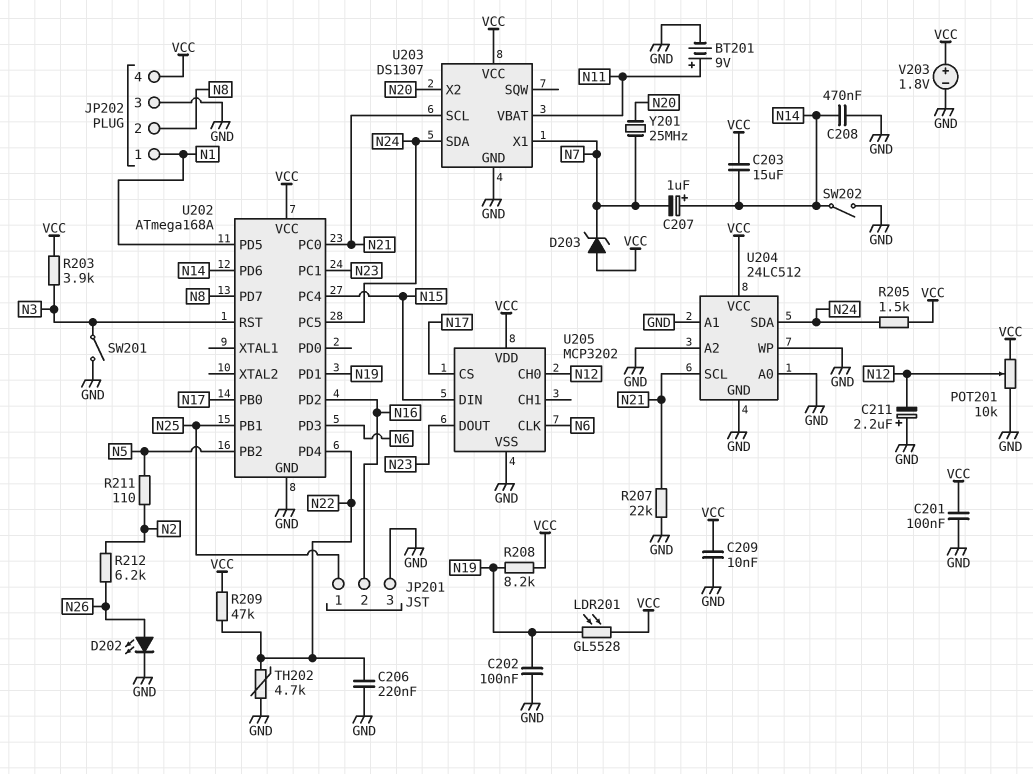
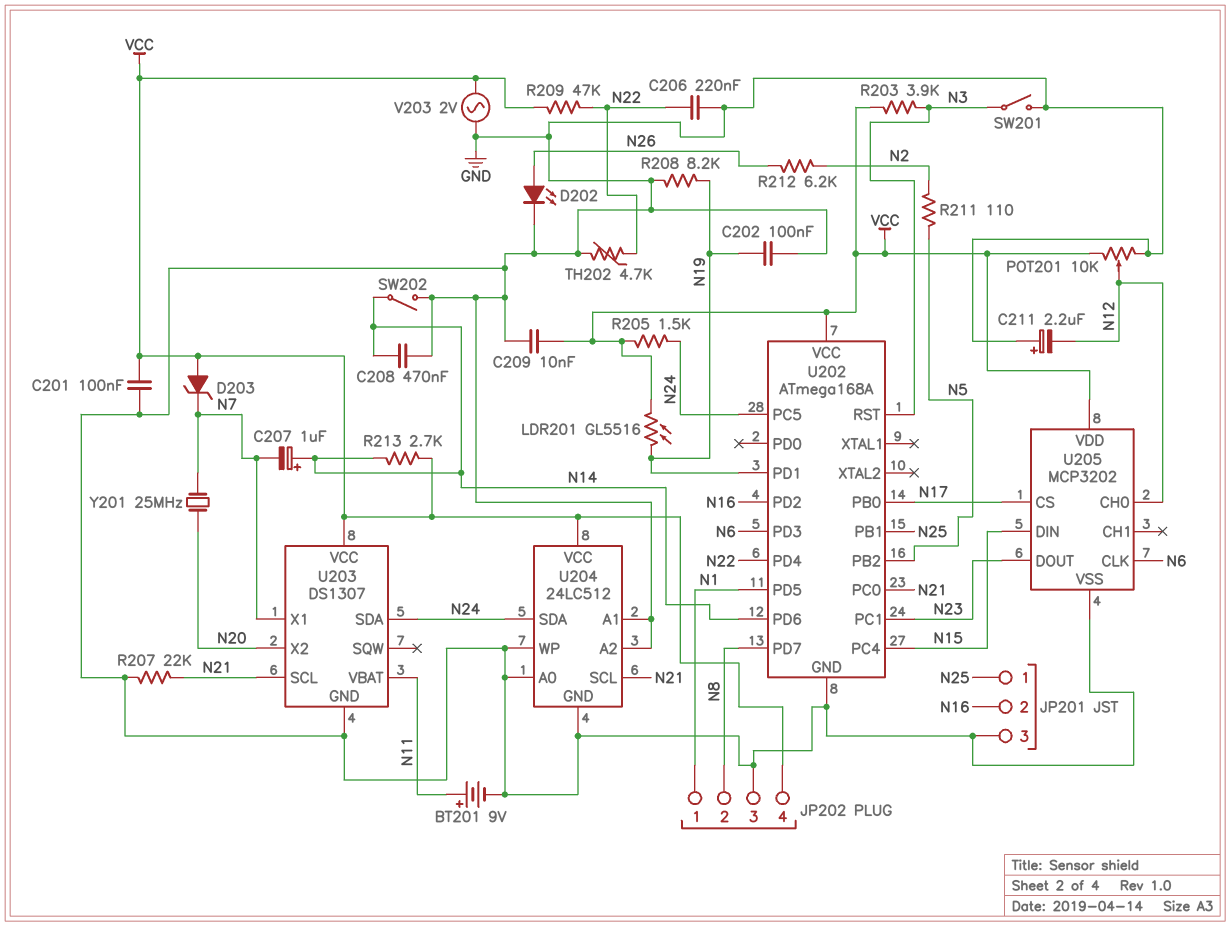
C203: 15uF (N14, VCC) -> none
LDR201: GL5528 (N19, VCC) -> GL5516 (N19, VCC)
R208: 8.2k (N19, VCC) -> 8.2k (GND, N19)
R213: none -> 2.7k (N14, VCC)
V203: 1.8V (plus VCC, minus GND) -> AC 2V (GND, VCC)

